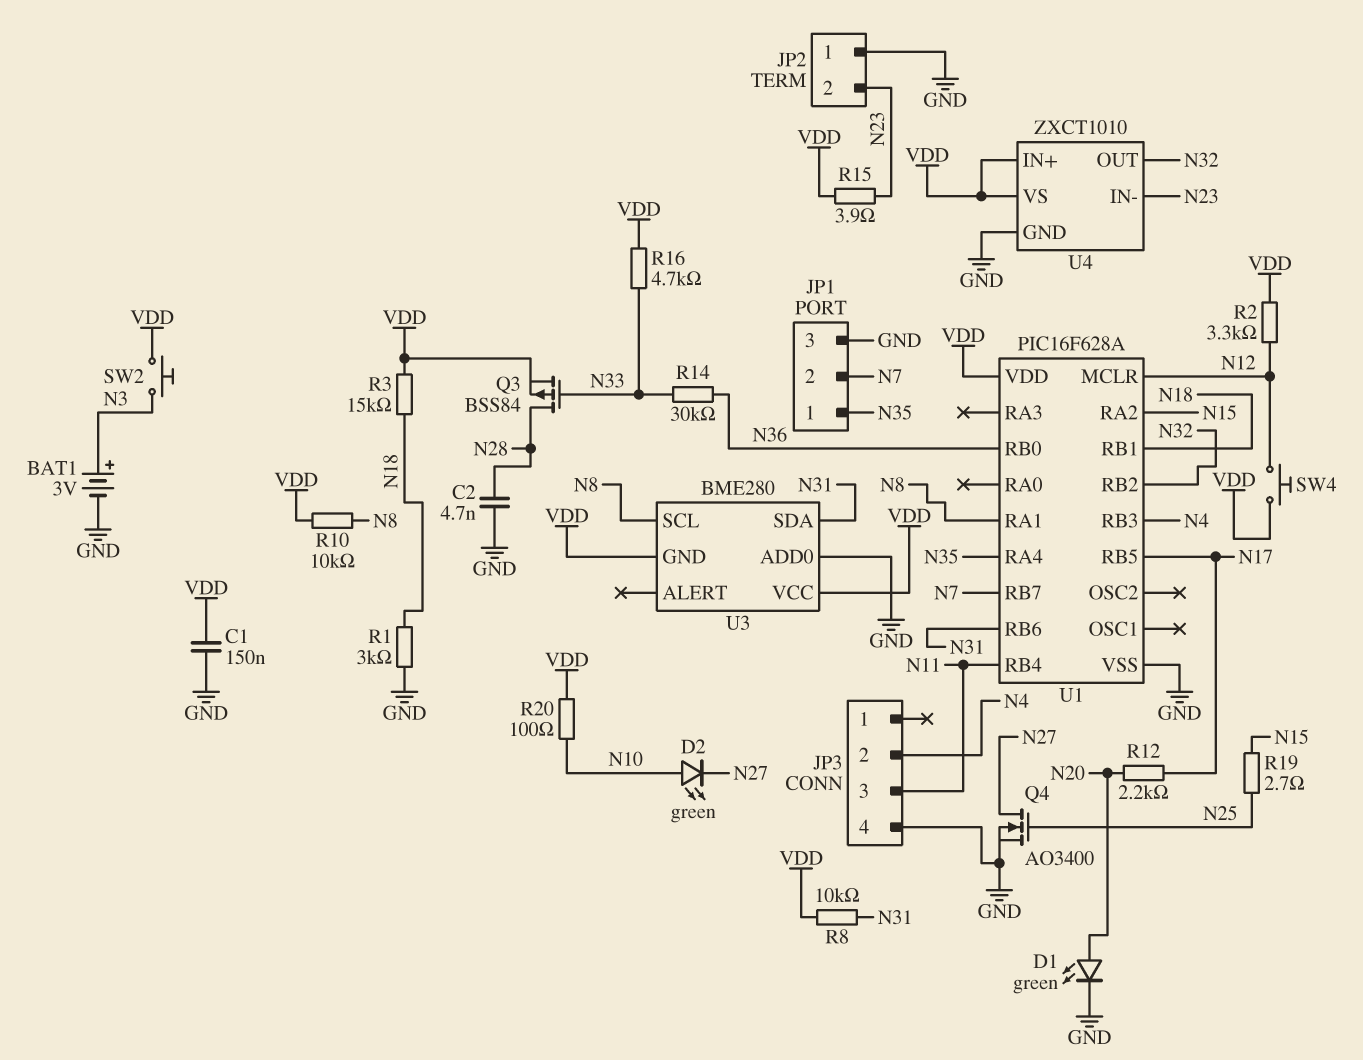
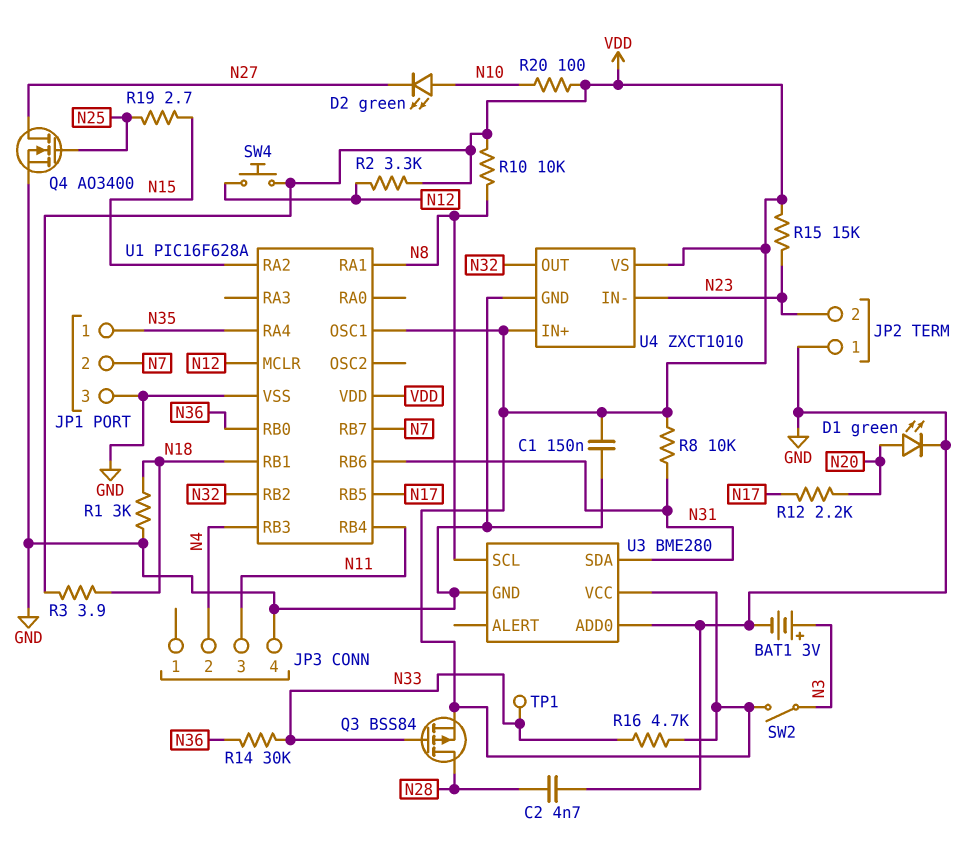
R3: 15k (N18, VDD) -> 3.9 (N18, VDD)
R15: 3.9 (N23, VDD) -> 15k (N23, VDD)
SW2: button (N3, VDD) -> switch (N3, VDD)
TP1: none -> test point (N33)
U1 pin OSC1: none -> VDD
U3 pin GND: VDD -> GND

